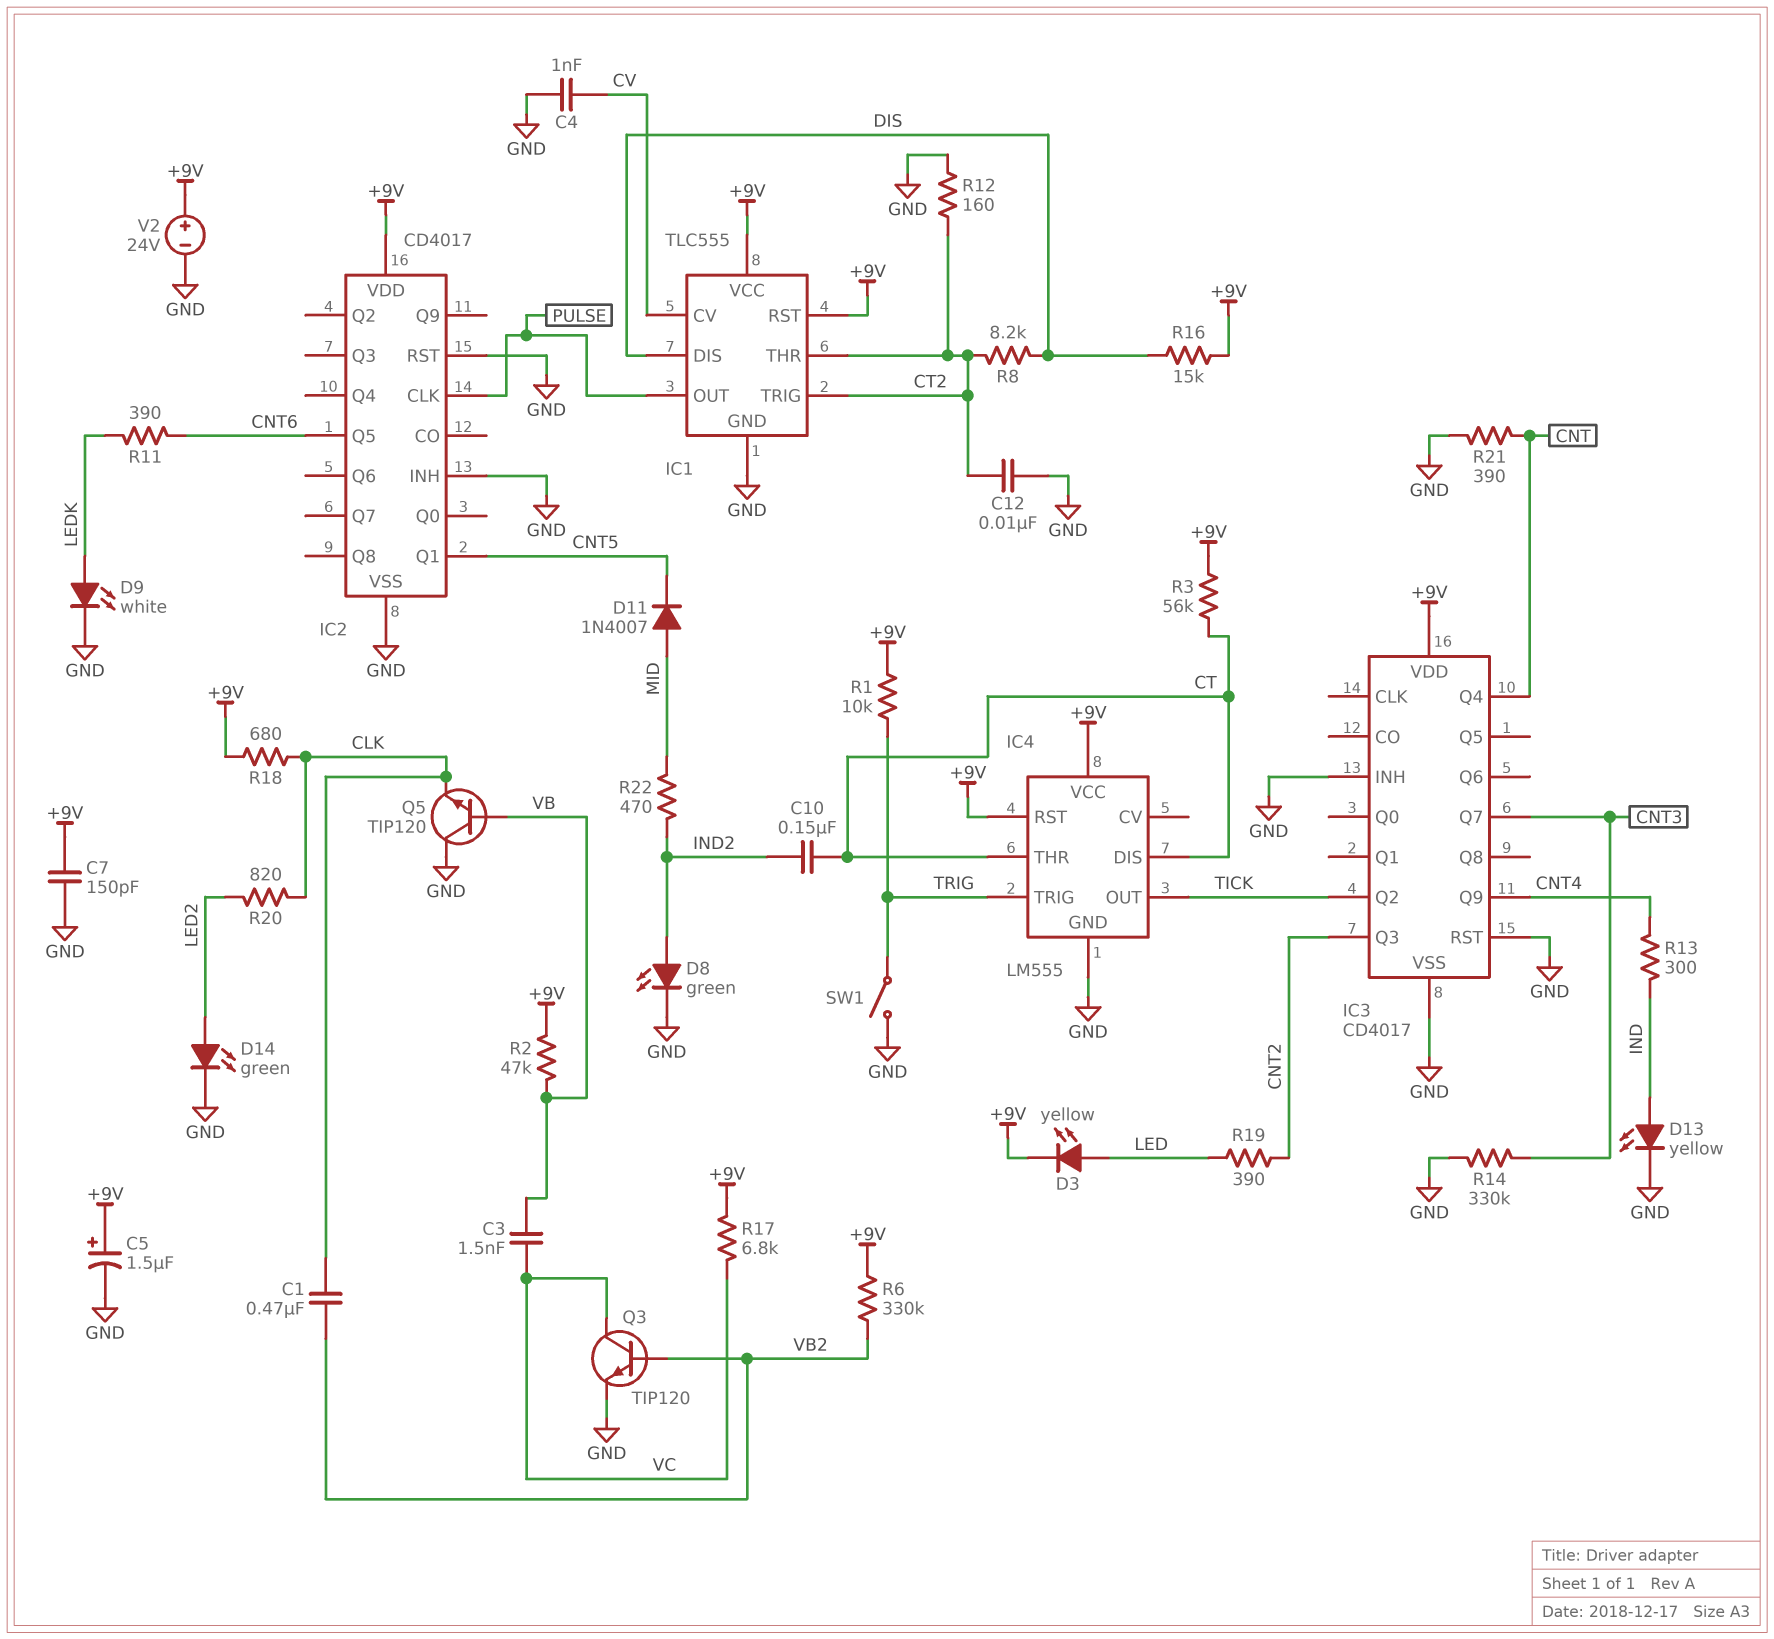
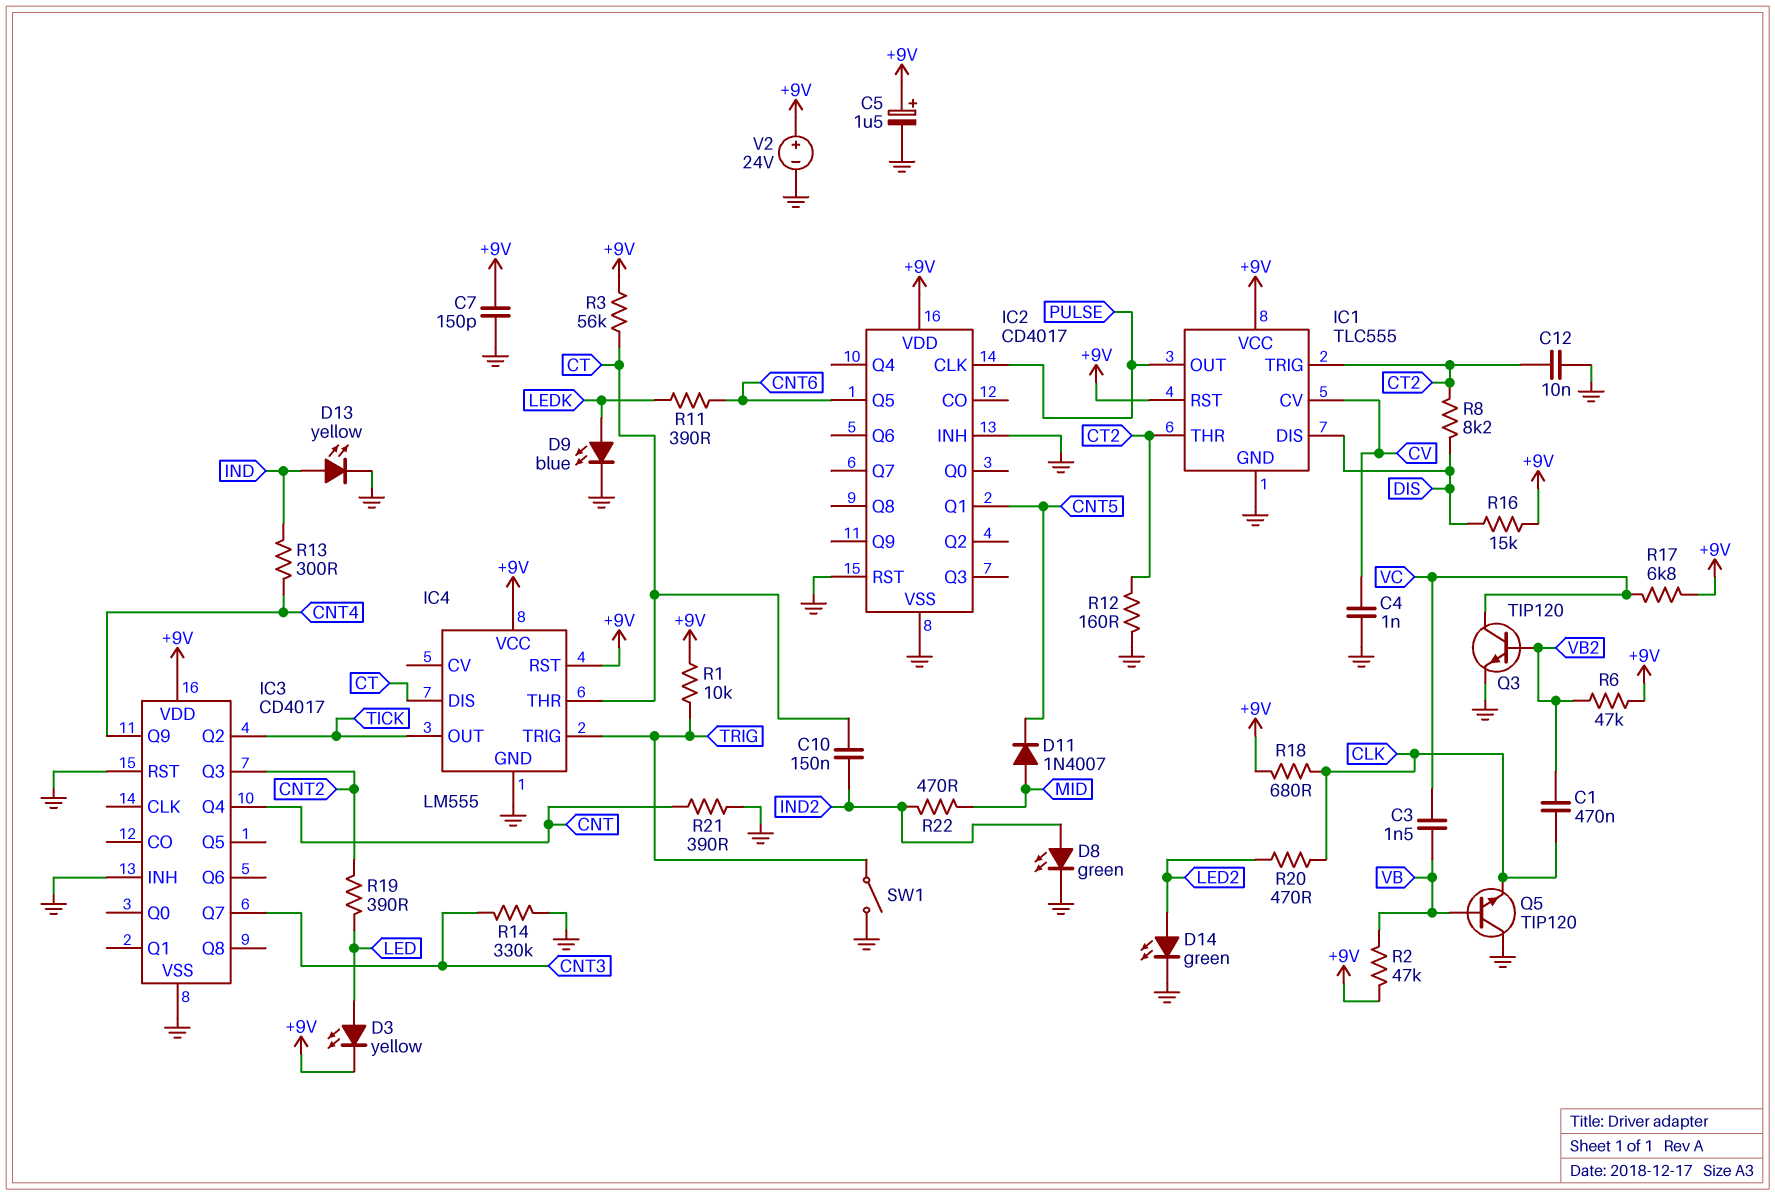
D9: LED white (A LEDK, K GND) -> LED blue (A LEDK, K GND)
R6: 330k (+9V, VB2) -> 47k (+9V, VB2)
R20: 820 (CLK, LED2) -> 470 (CLK, LED2)

